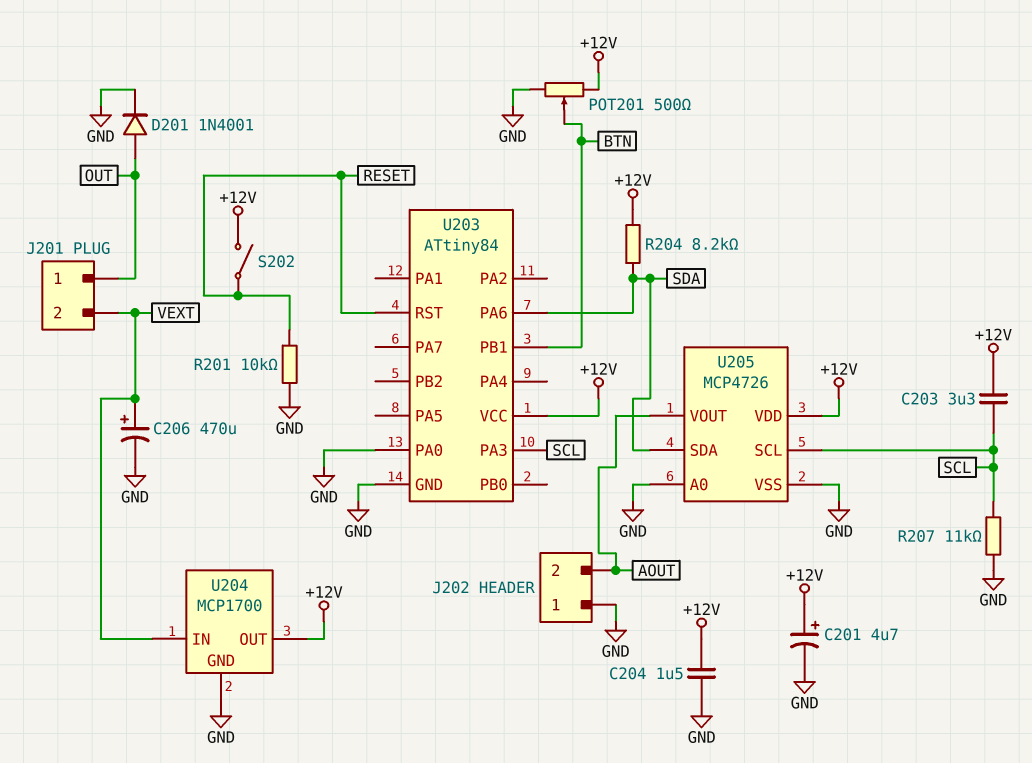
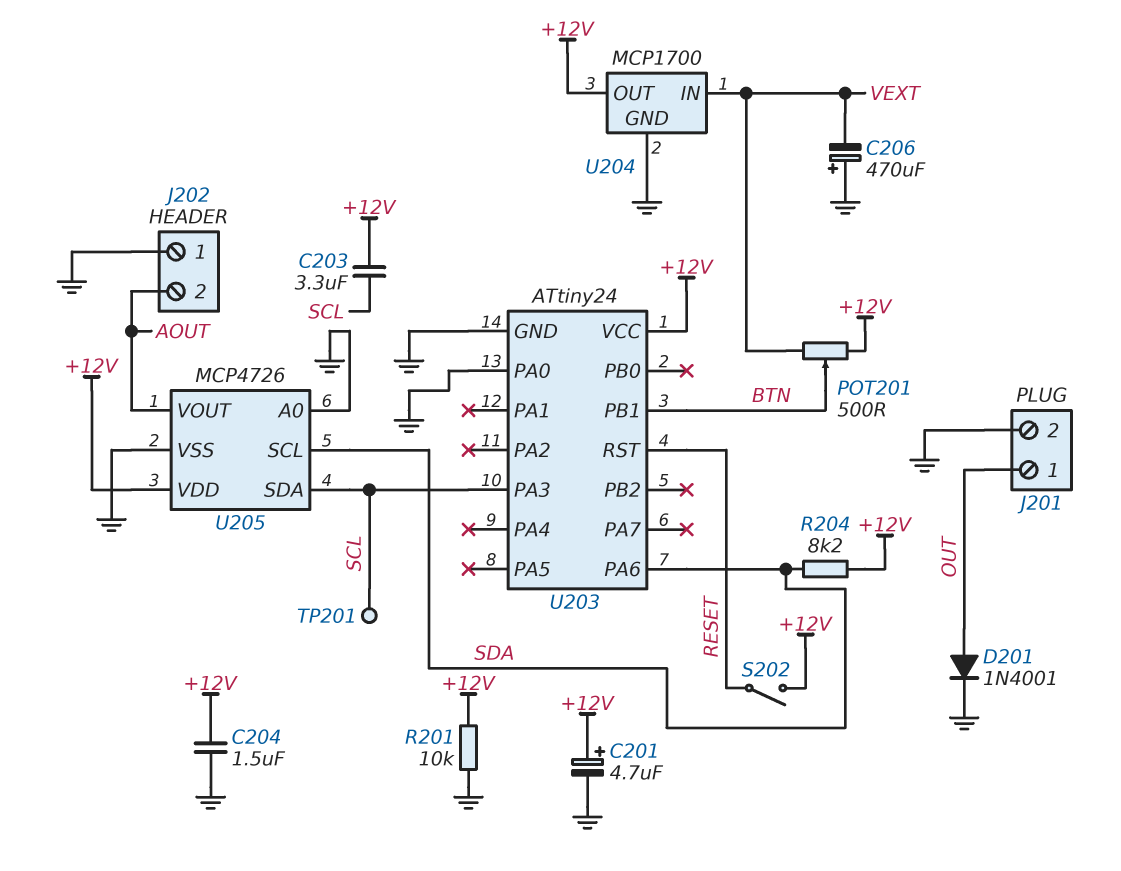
C206: 470uF (plus VEXT, minus GND) -> 470uF (plus GND, minus VEXT)
J201 pin 2: VEXT -> GND
POT201: 500 (+12V, GND, wiper BTN) -> 500 (+12V, VEXT, wiper BTN)
R201: 10k (GND, RESET) -> 10k (+12V, GND)
R207: 11k (GND, SCL) -> none
TP201: none -> test point (SCL)
U203: ATtiny84 -> ATtiny24
U205 pin SCL: SCL -> SDA
U205 pin SDA: SDA -> SCL

